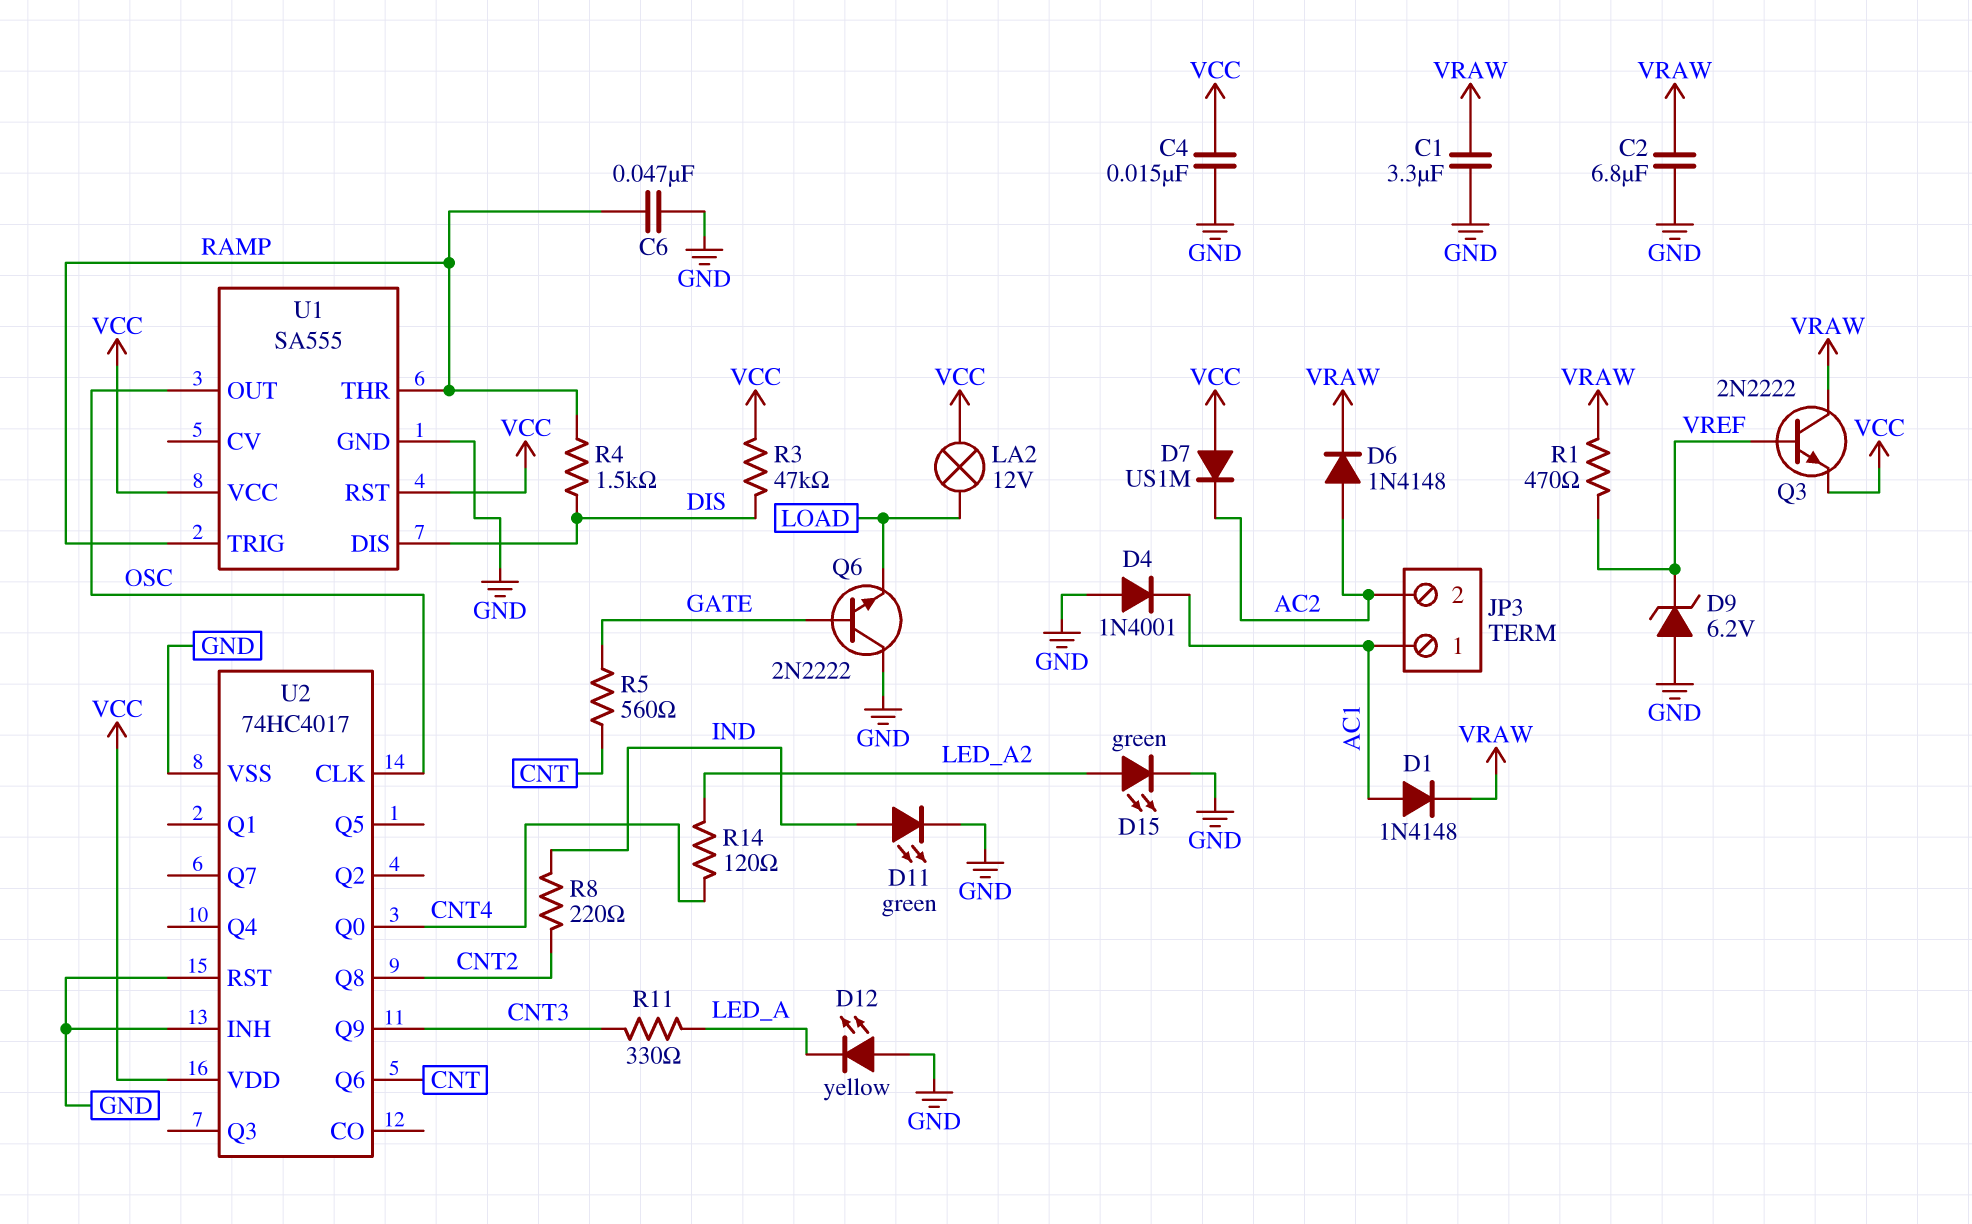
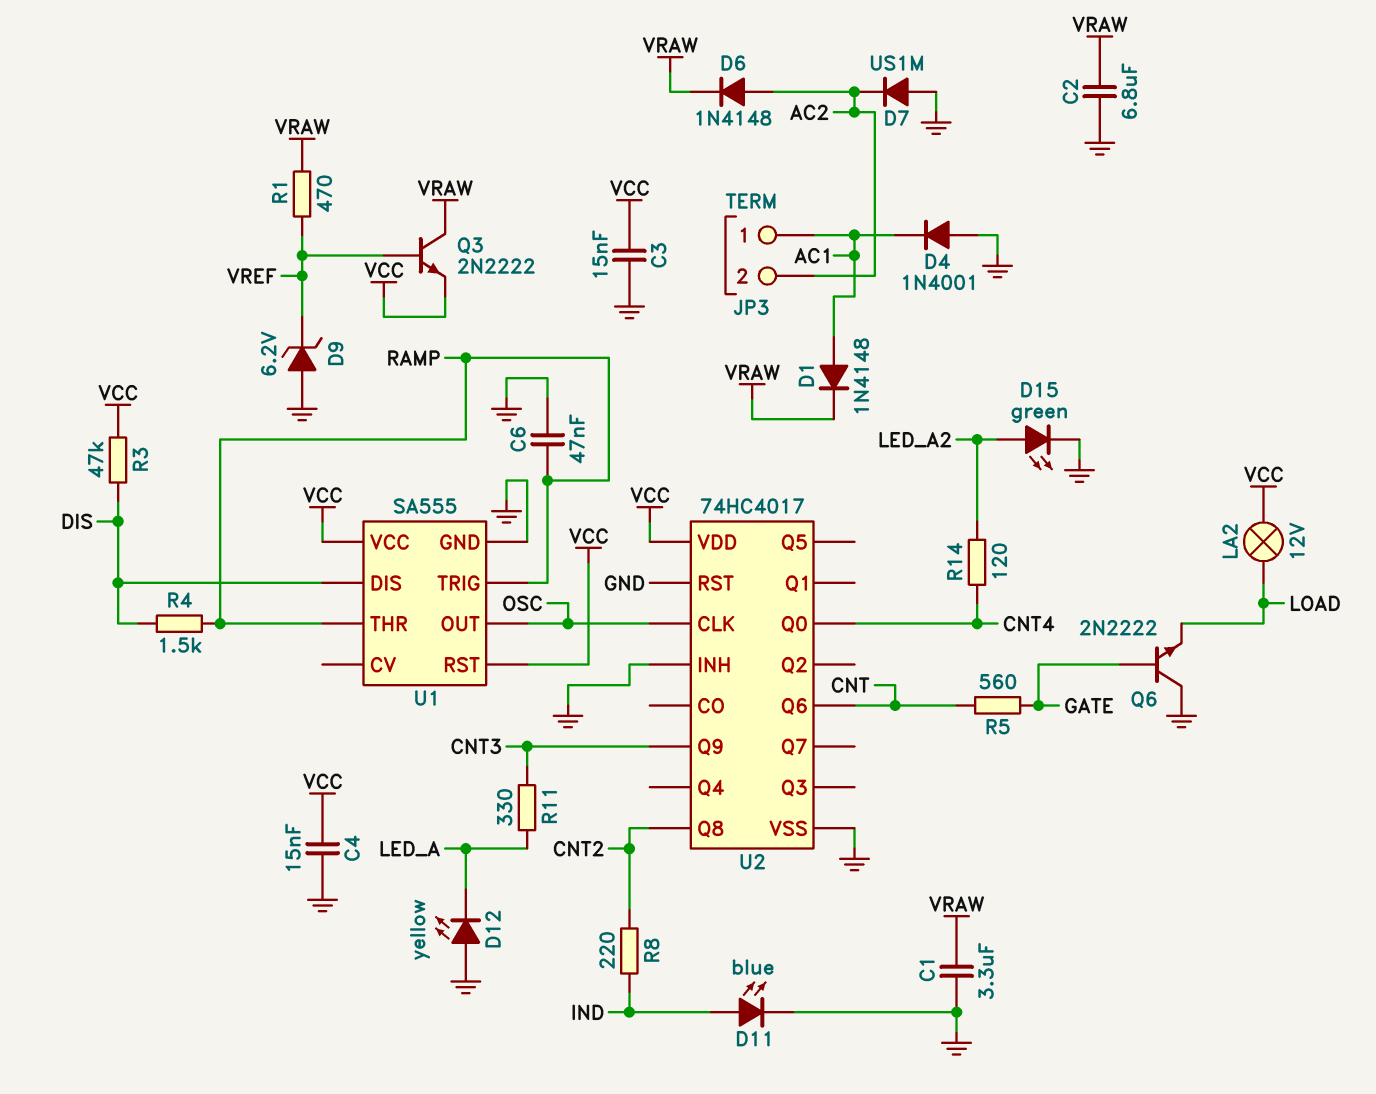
C3: none -> 15nF (GND, VCC)
D7: diode US1M (A VCC, K AC2) -> diode US1M (A GND, K AC2)
D11: LED green (A IND, K GND) -> LED blue (A IND, K GND)

